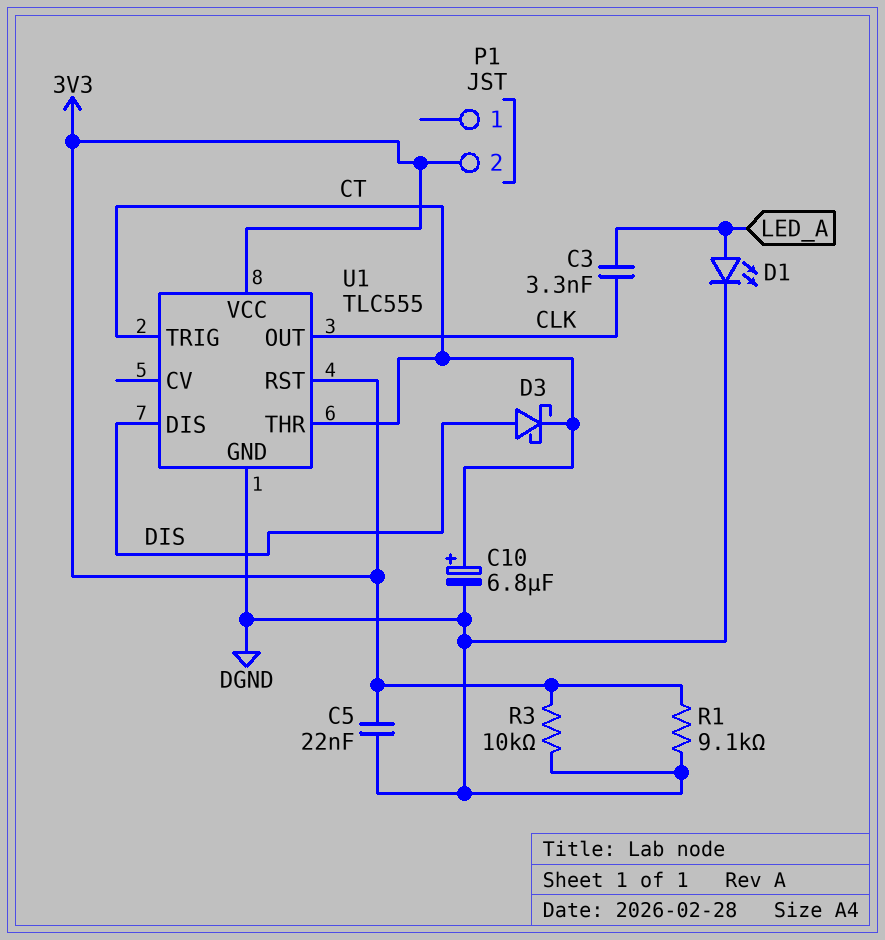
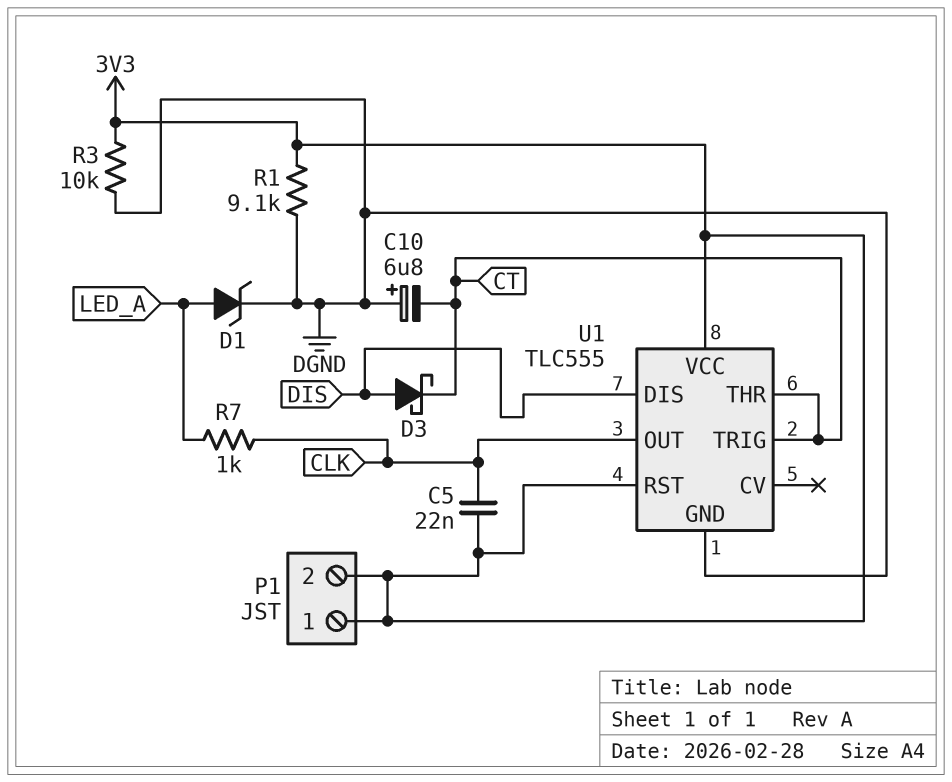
C3: 3.3nF (CLK, LED_A) -> none
C5: 22nF (3V3, DGND) -> 22nF (3V3, CLK)
C10: 6.8uF (plus CT, minus DGND) -> 6.8uF (plus DGND, minus CT)
D1: LED (A LED_A, K DGND) -> zener (A LED_A, K DGND)
P1 pin 1: none -> 3V3
R7: none -> 1k (CLK, LED_A)

